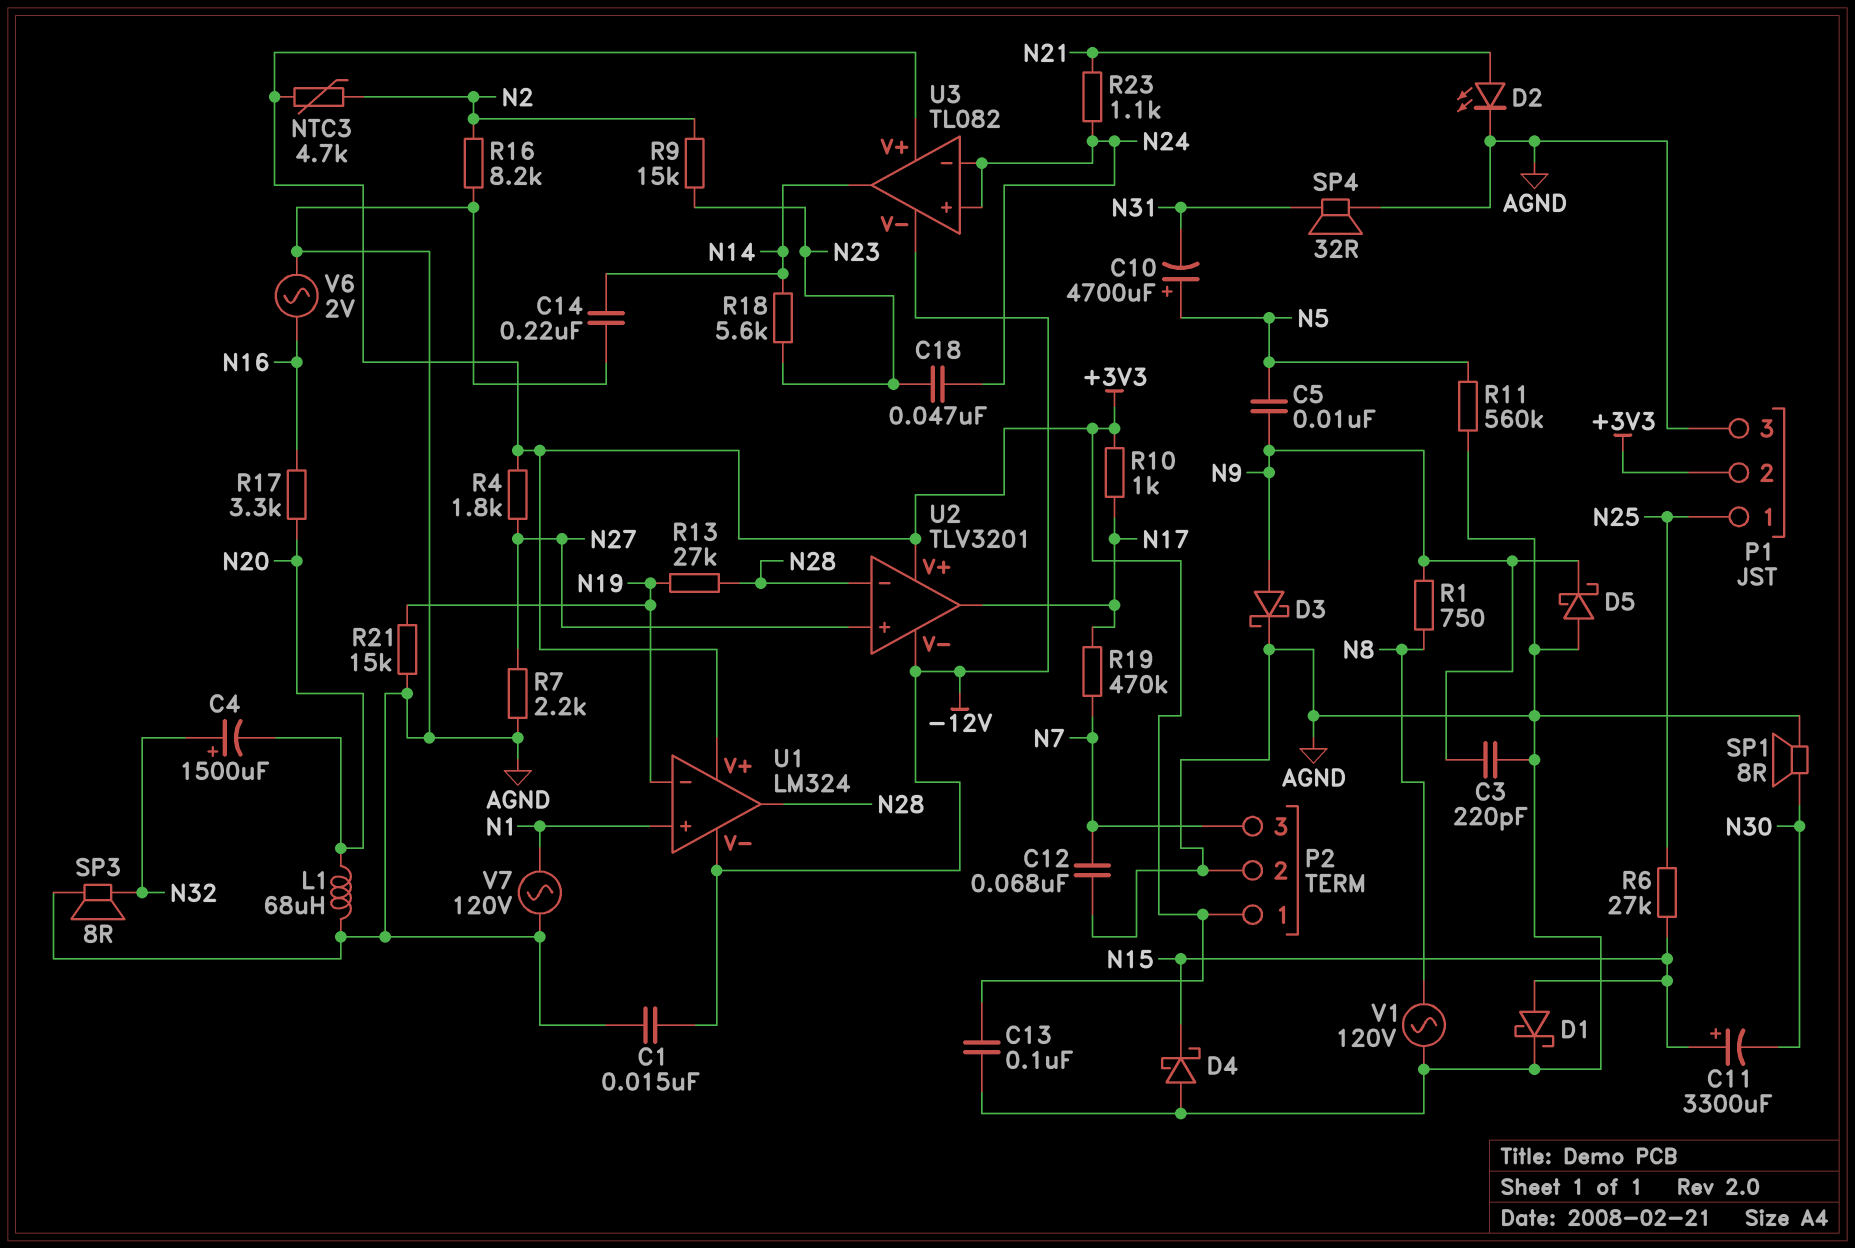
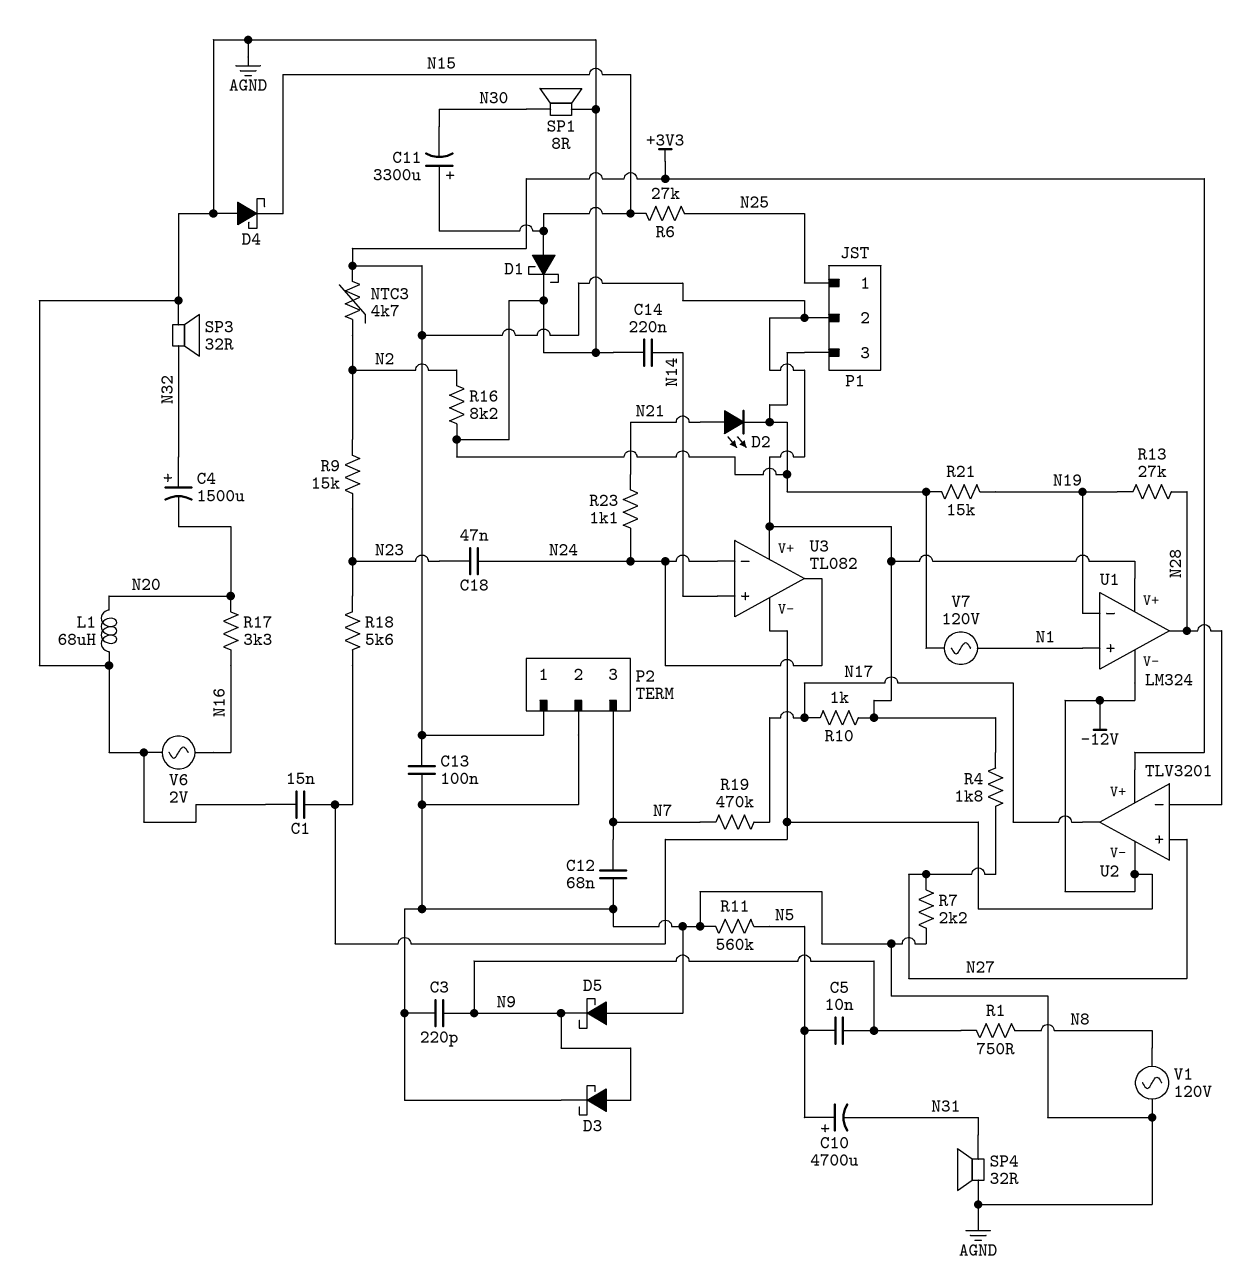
R18: 5.6k (N14, N23) -> 5.6k (-12V, N23)
SP3: speaker 8R (AGND, N32) -> speaker 32R (AGND, N32)
U3 pin in+: N24 -> N14
U3 pin out: N14 -> N24

